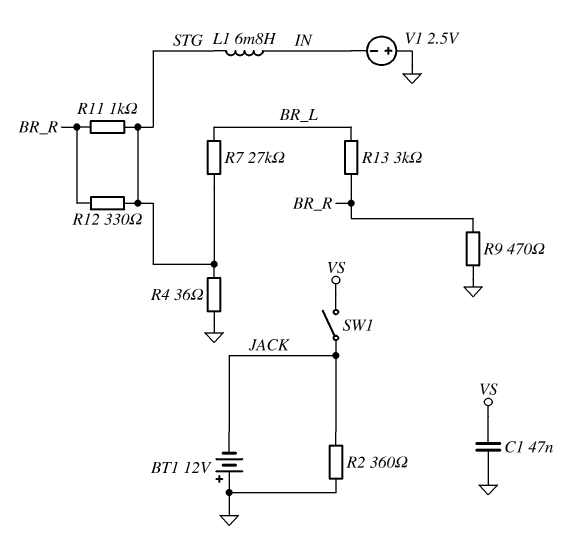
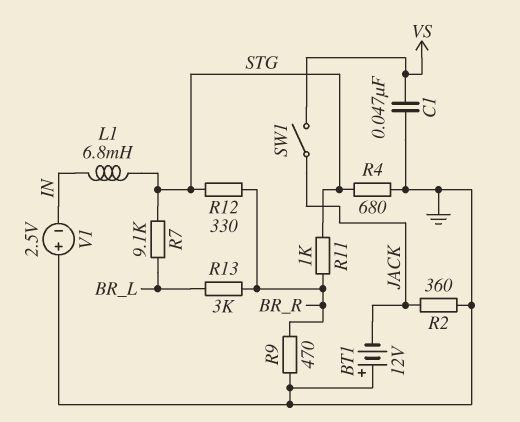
R4: 36 (GND, STG) -> 680 (GND, STG)
R7: 27k (BR_L, STG) -> 9.1k (BR_L, STG)

